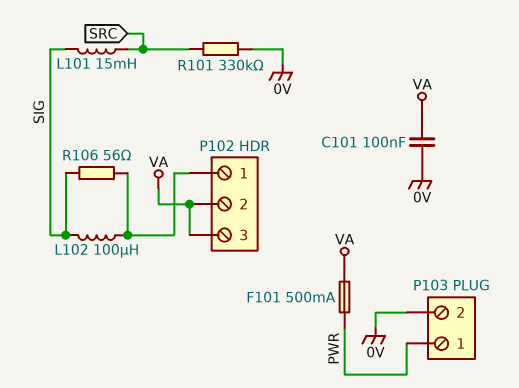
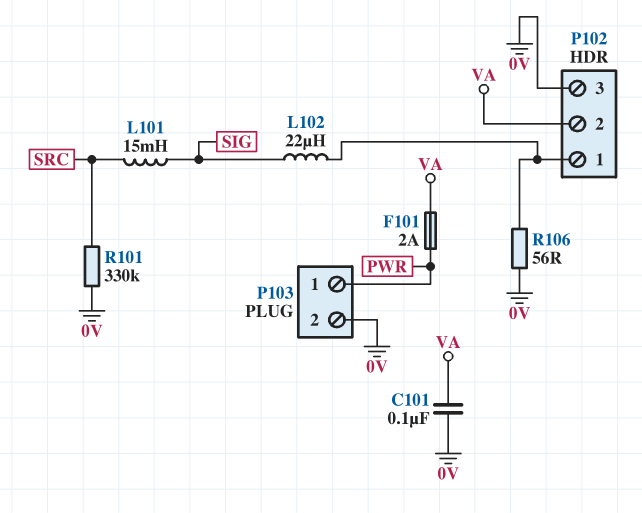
F101: 500mA (PWR, VA) -> 2A (PWR, VA)
L102: 100uH (P102/1, SIG) -> 22uH (P102/1, SIG)
P102 pin 3: VA -> 0V
R106: 56 (P102/1, SIG) -> 56 (0V, P102/1)

